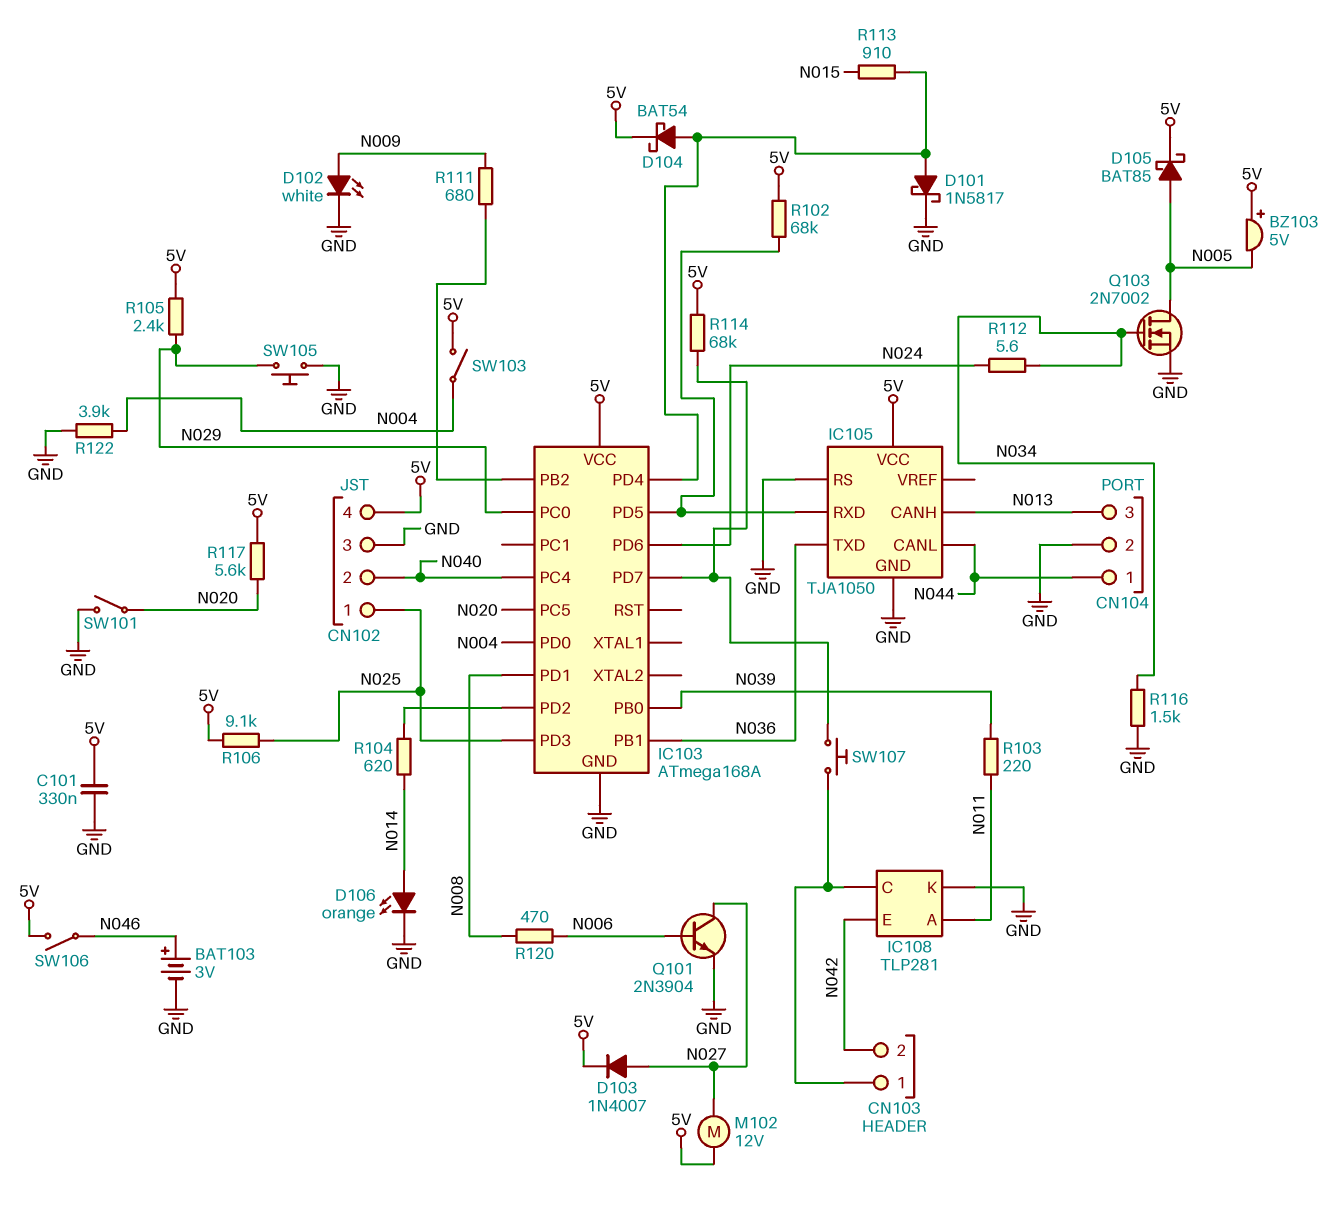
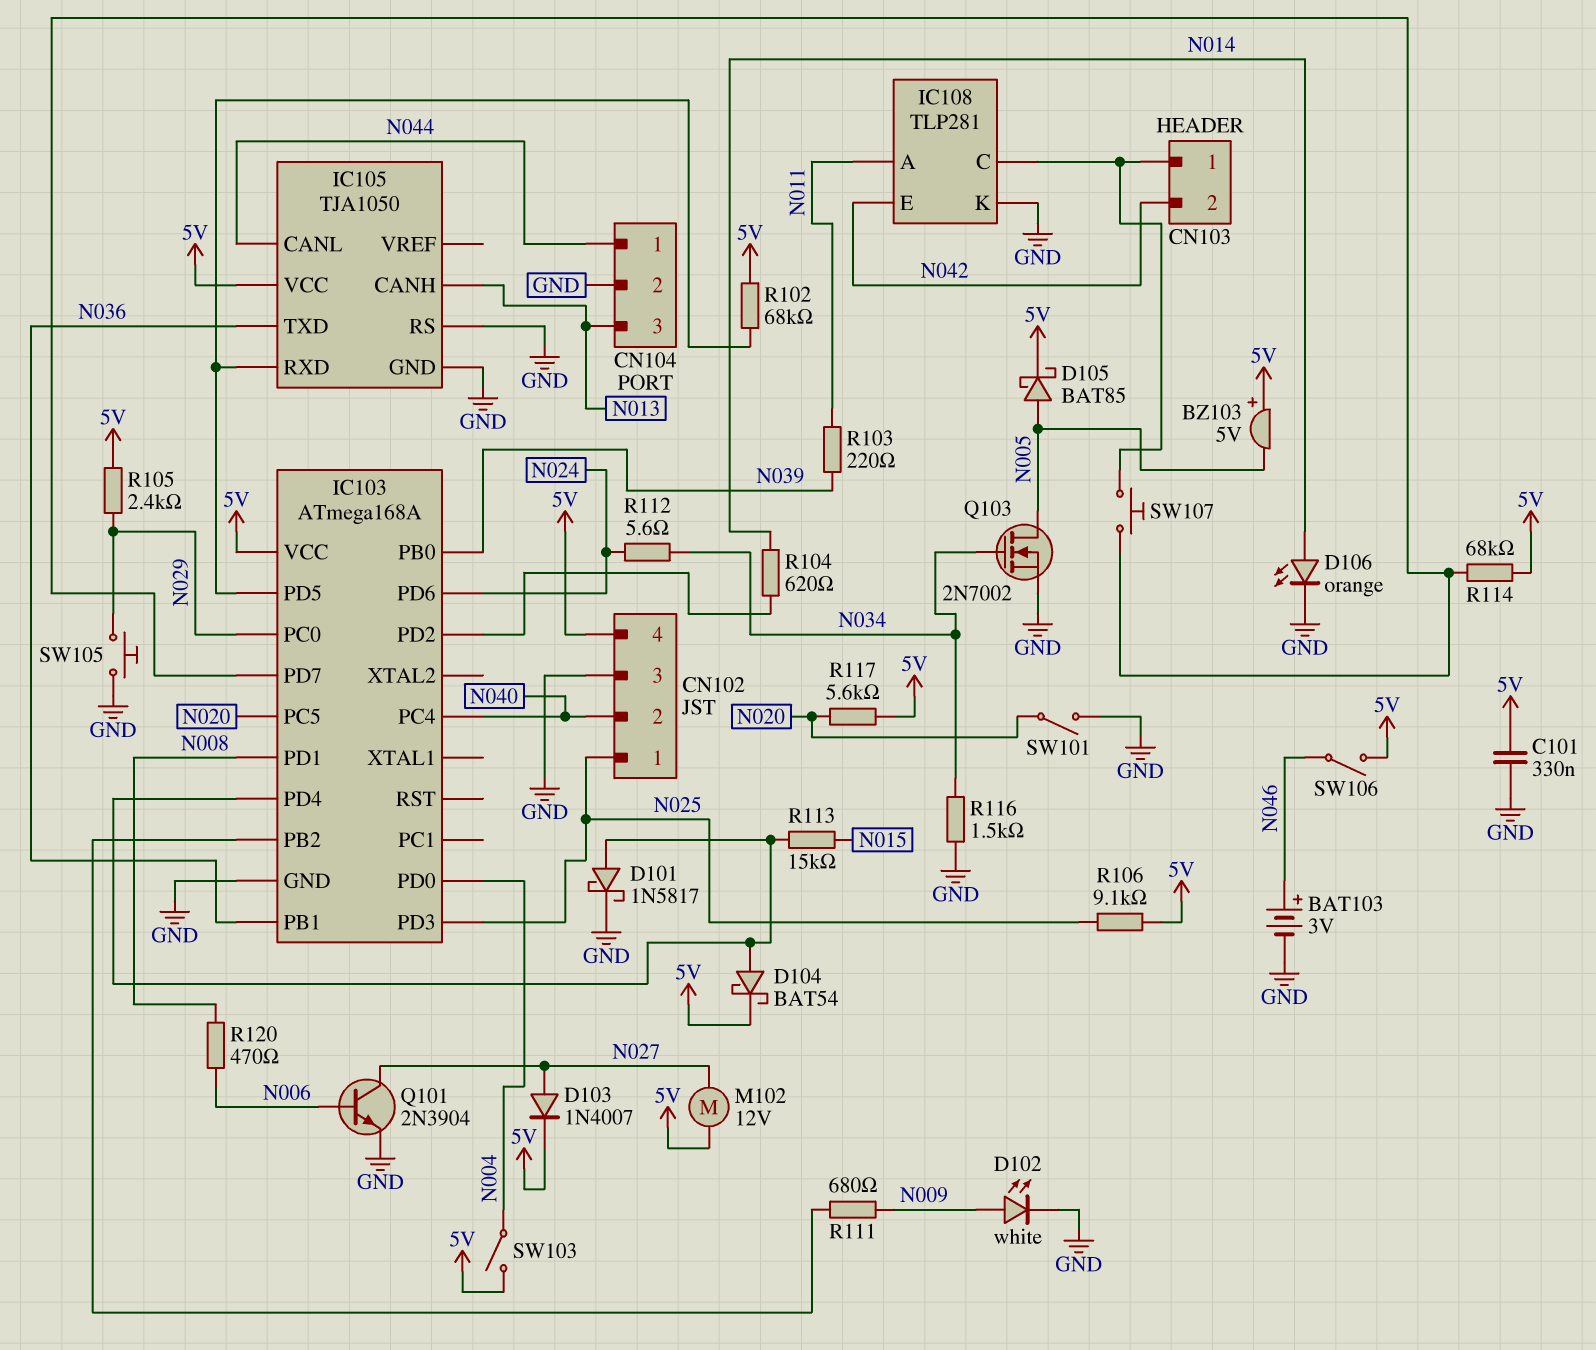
R113: 910 (IC103/PD4, N015) -> 15k (IC103/PD4, N015)
R122: 3.9k (GND, N004) -> none

